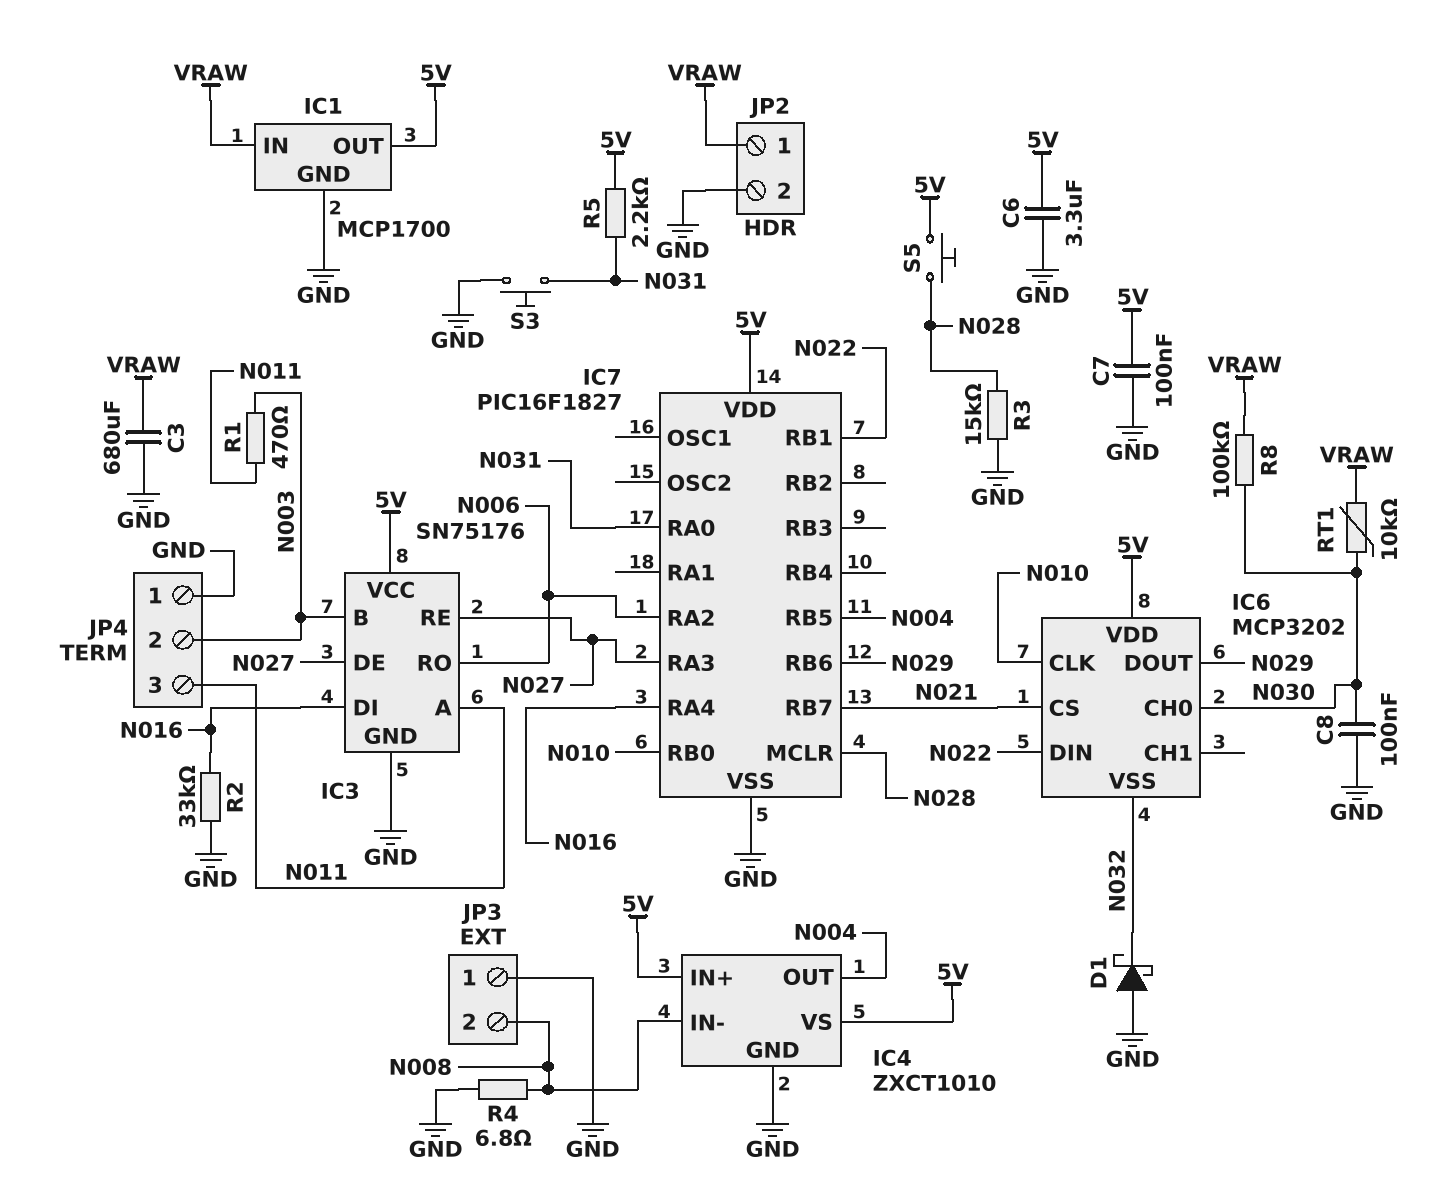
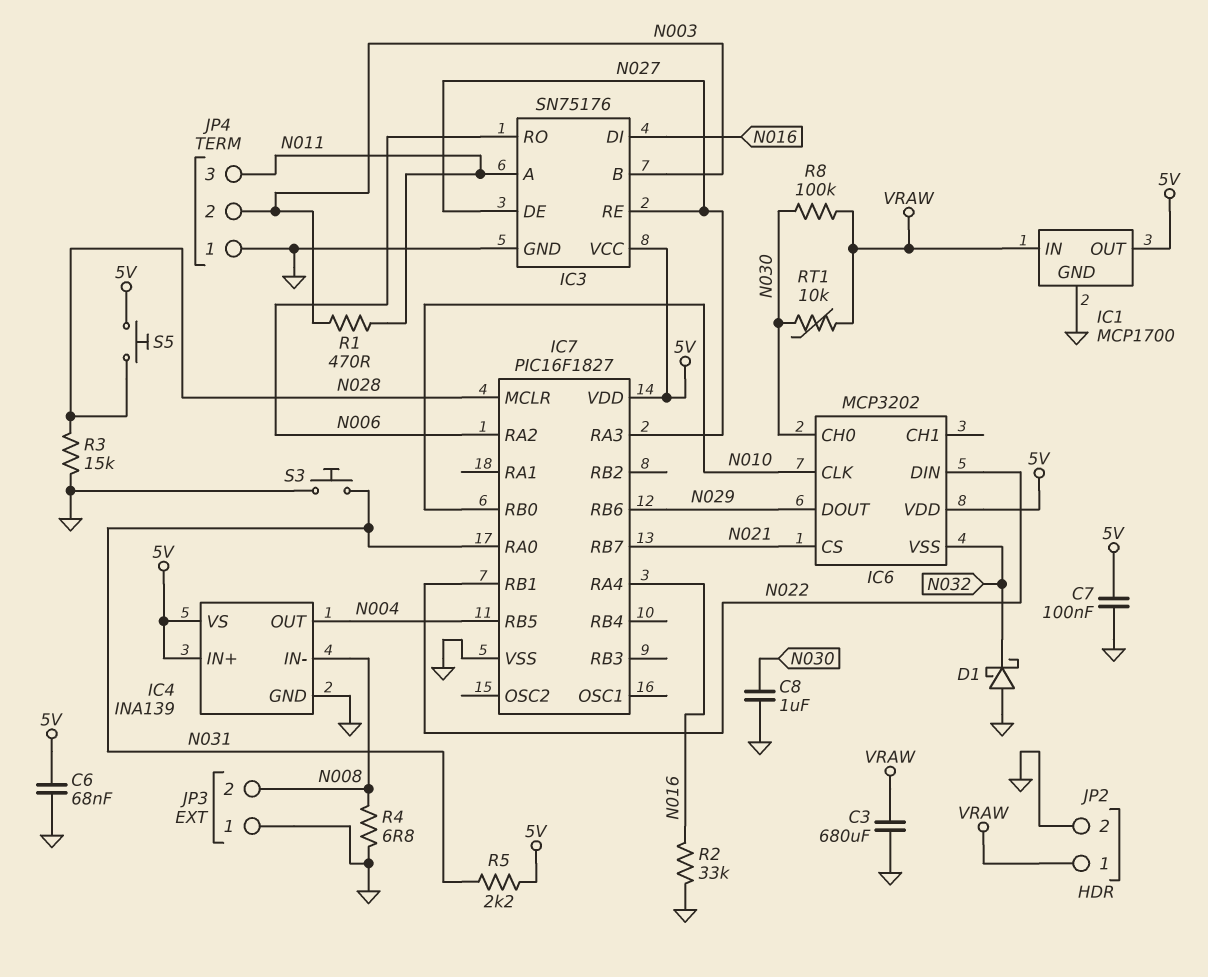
C6: 3.3uF (5V, GND) -> 68nF (5V, GND)
C8: 100nF (GND, N030) -> 1uF (GND, N030)
IC4: ZXCT1010 -> INA139

